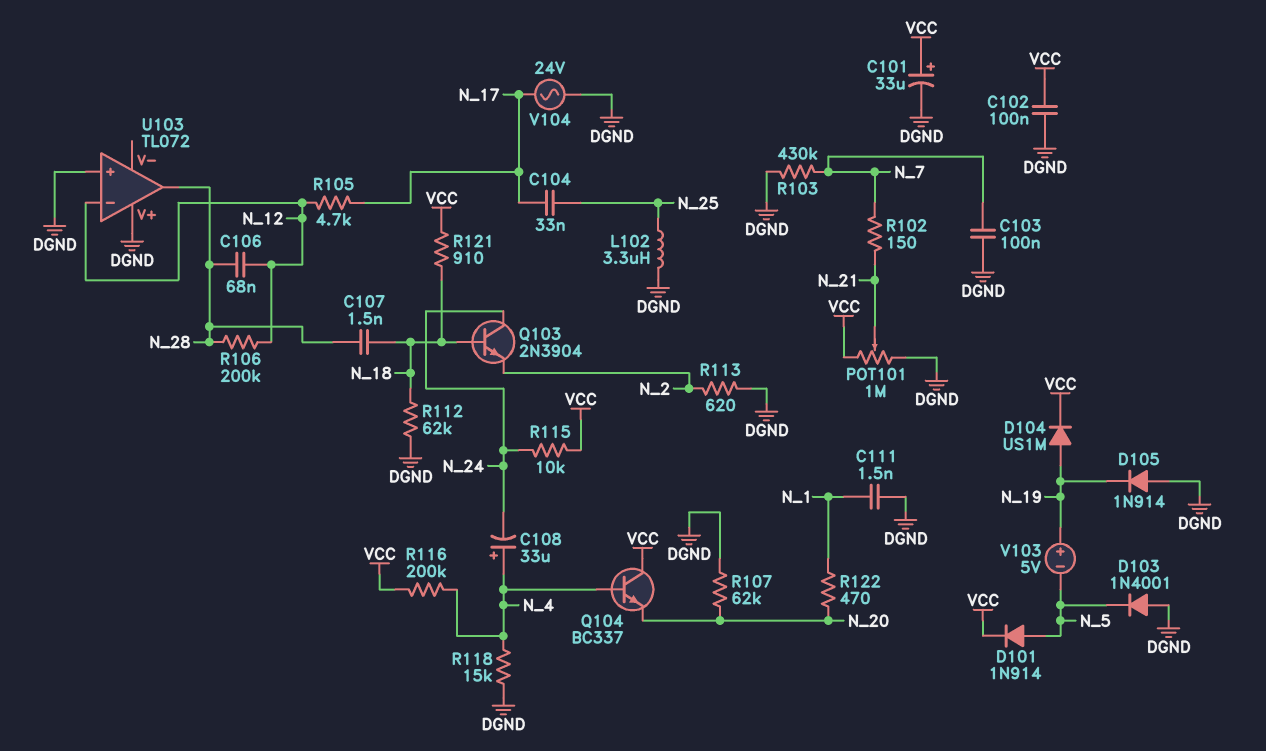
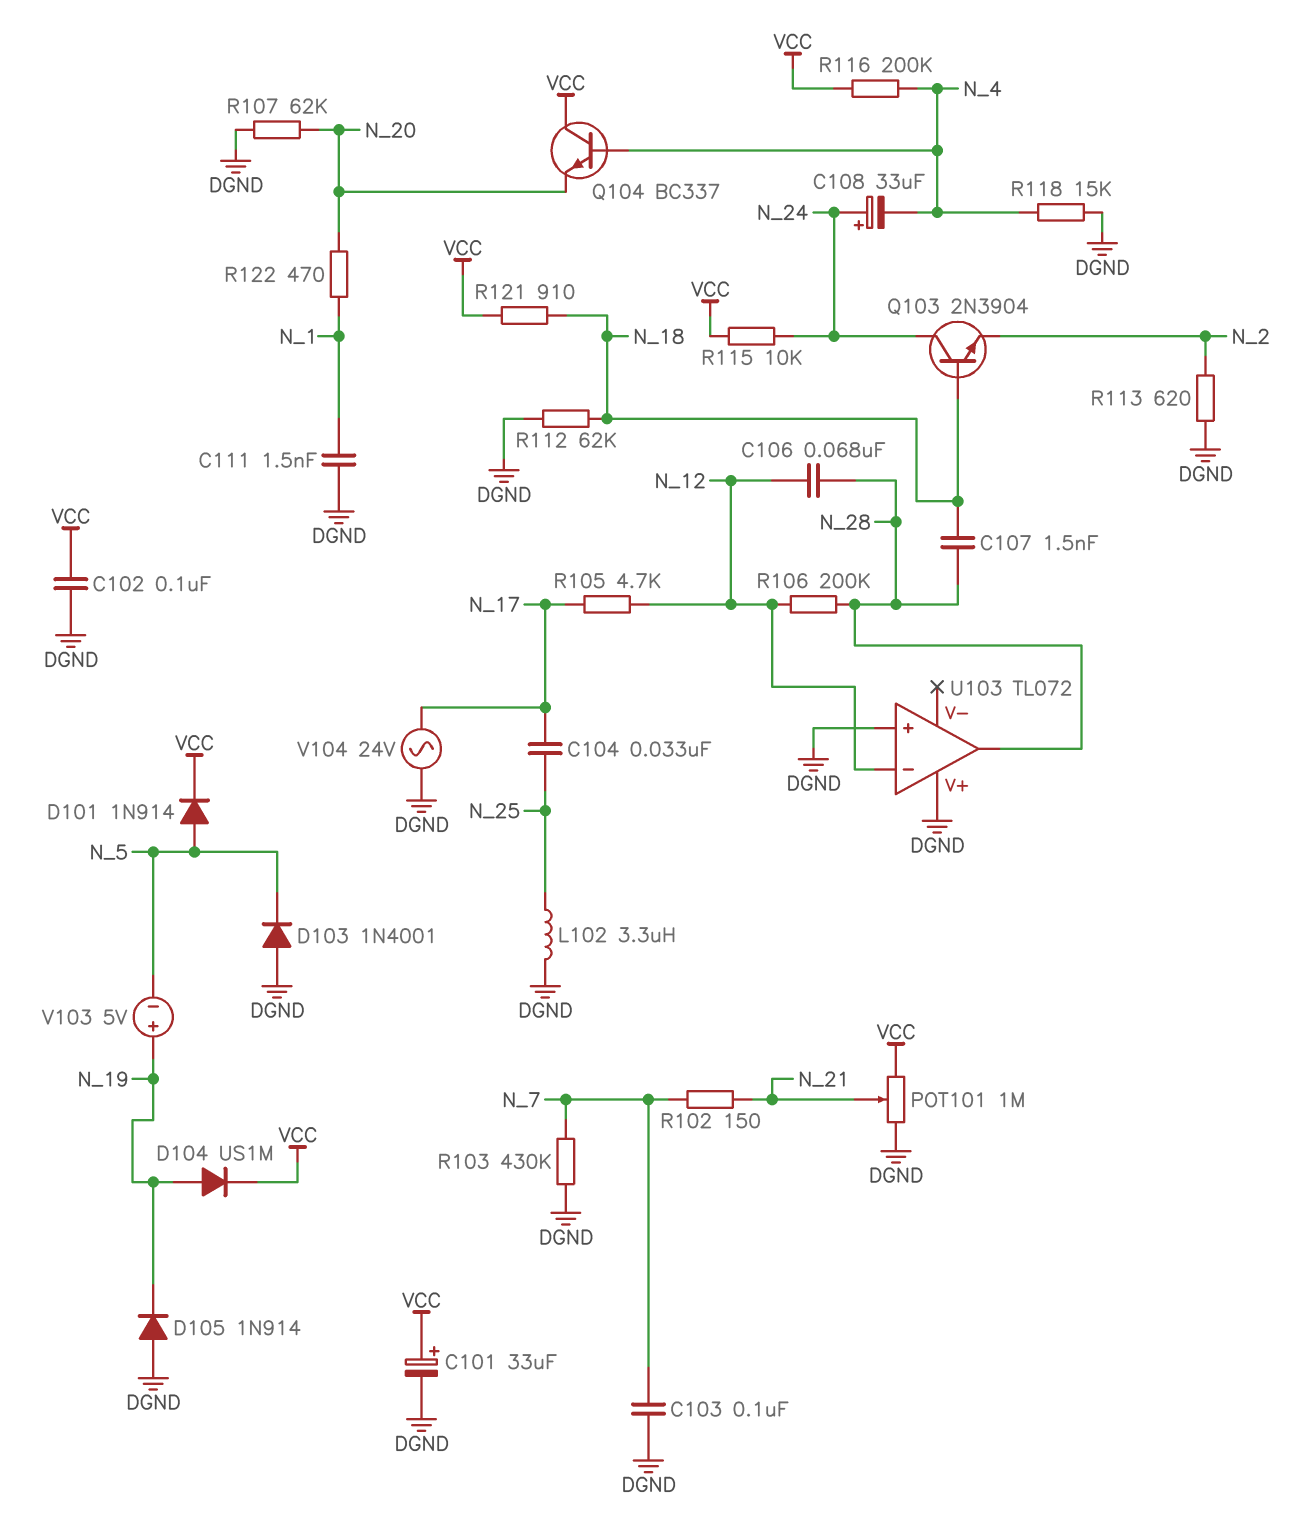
C108: 33uF (plus N_4, minus N_24) -> 33uF (plus N_24, minus N_4)

